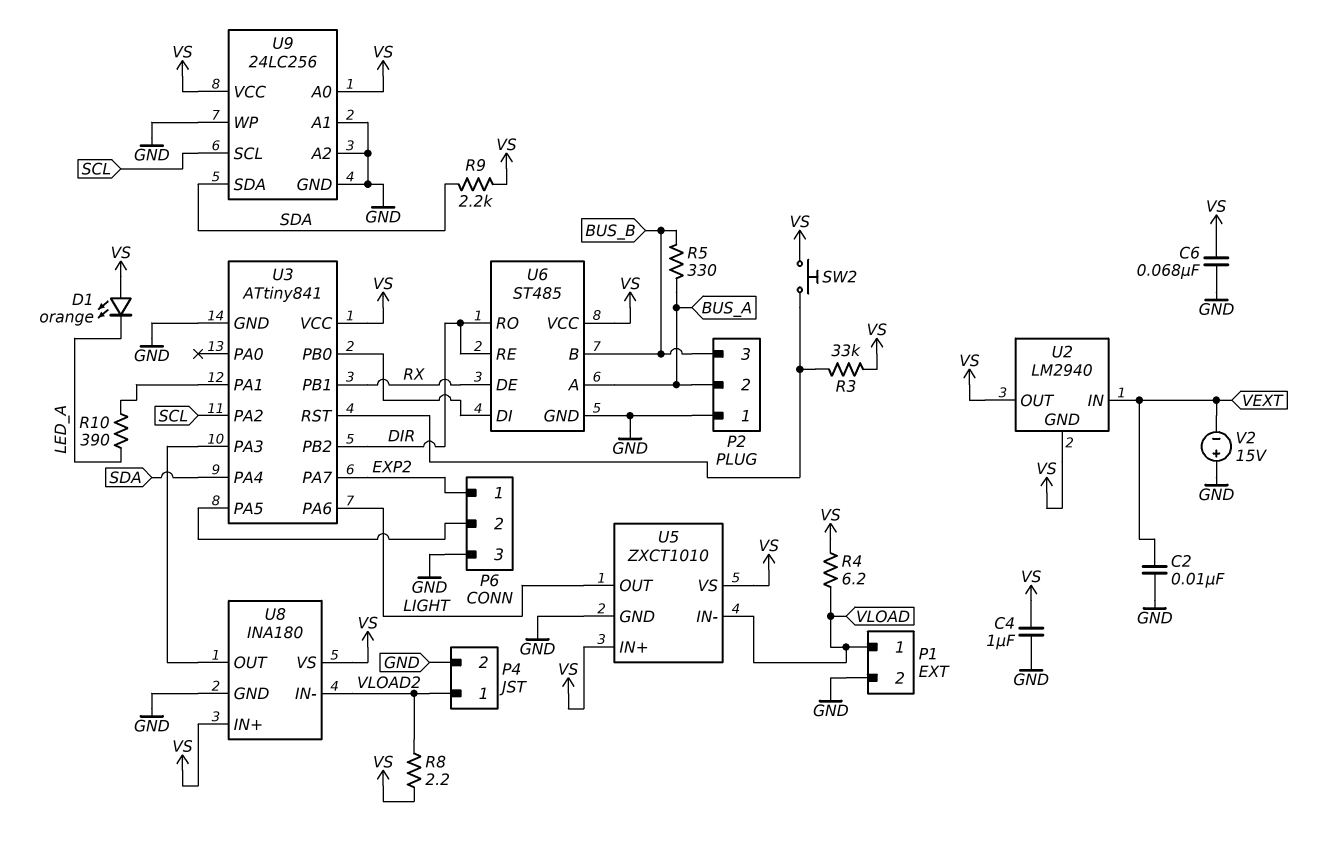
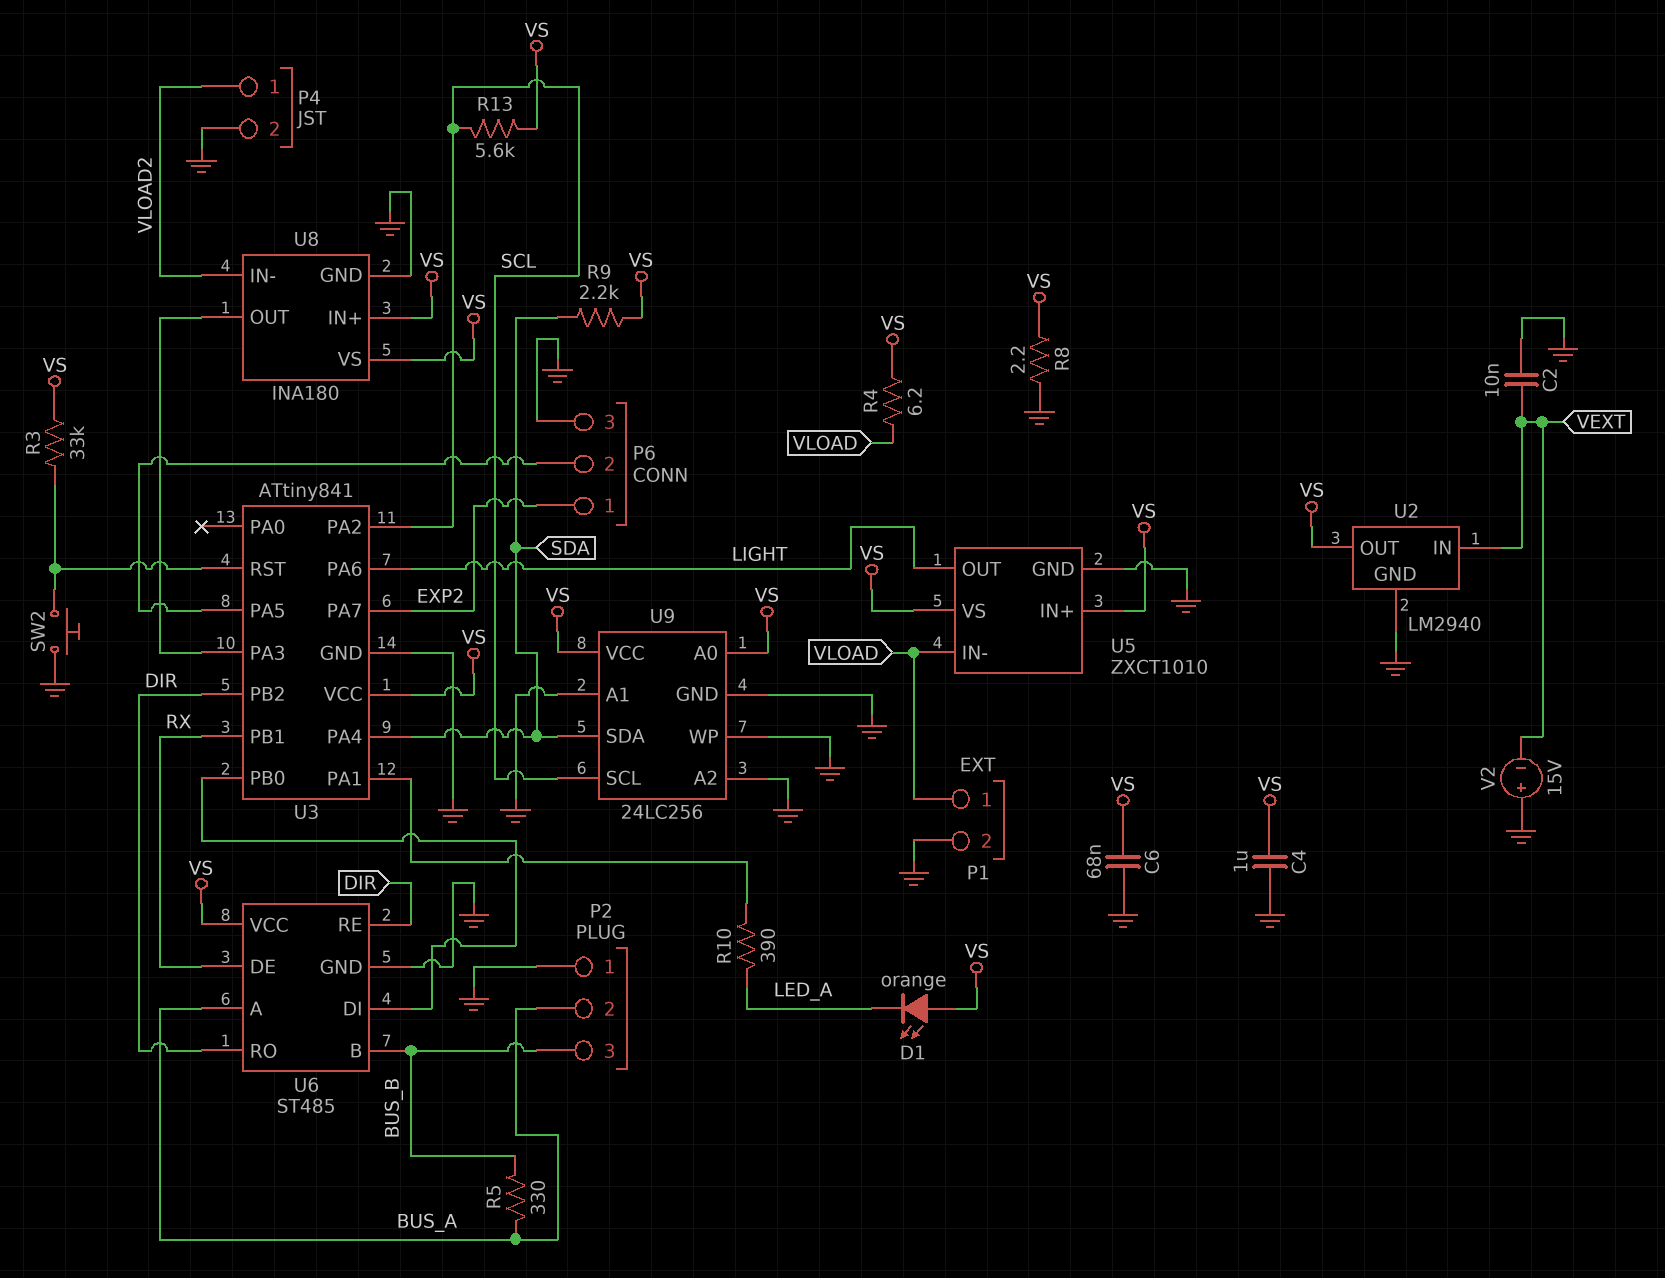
R8: 2.2 (VLOAD2, VS) -> 2.2 (GND, VS)
R13: none -> 5.6k (SCL, VS)
SW2: button (U3/RST, VS) -> button (GND, U3/RST)
U2 pin GND: VS -> GND

